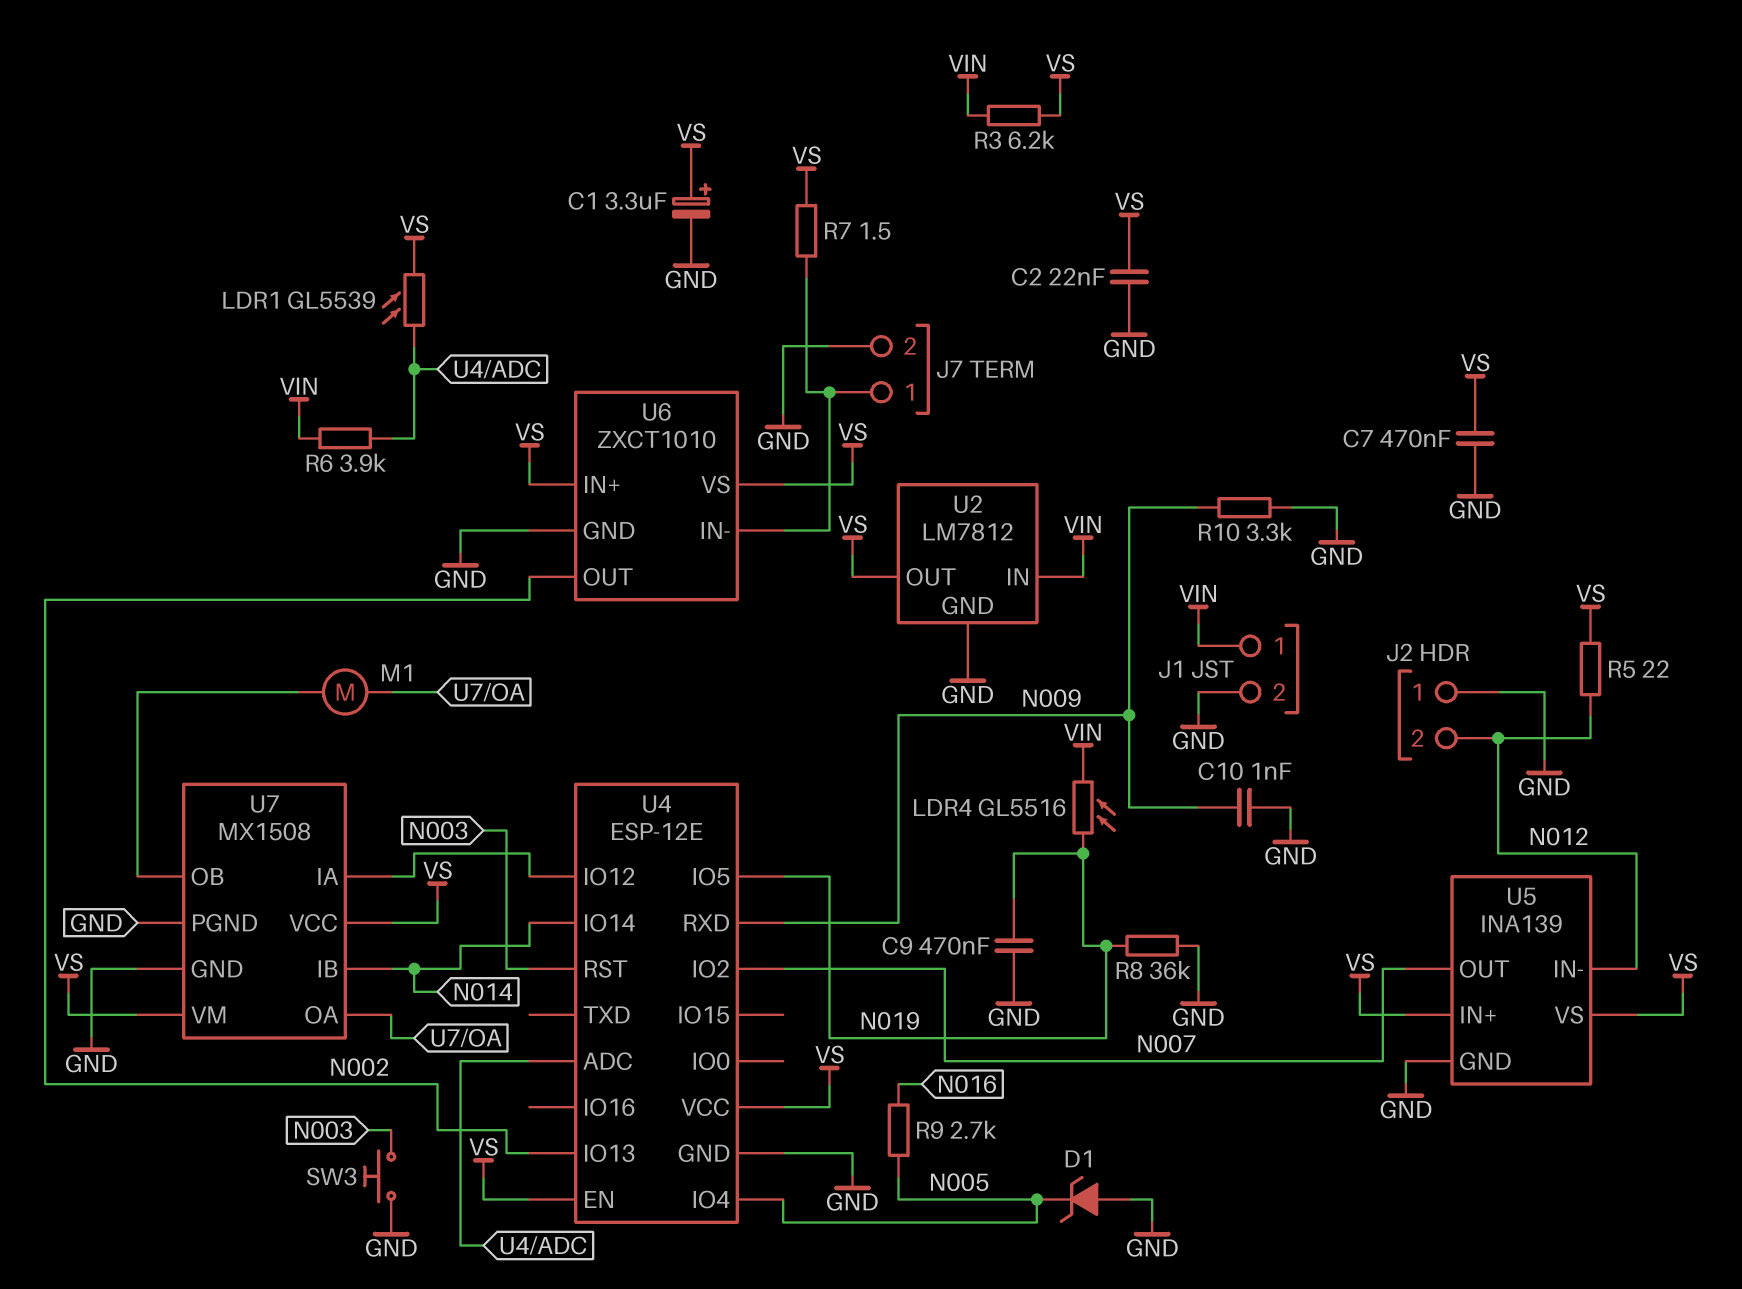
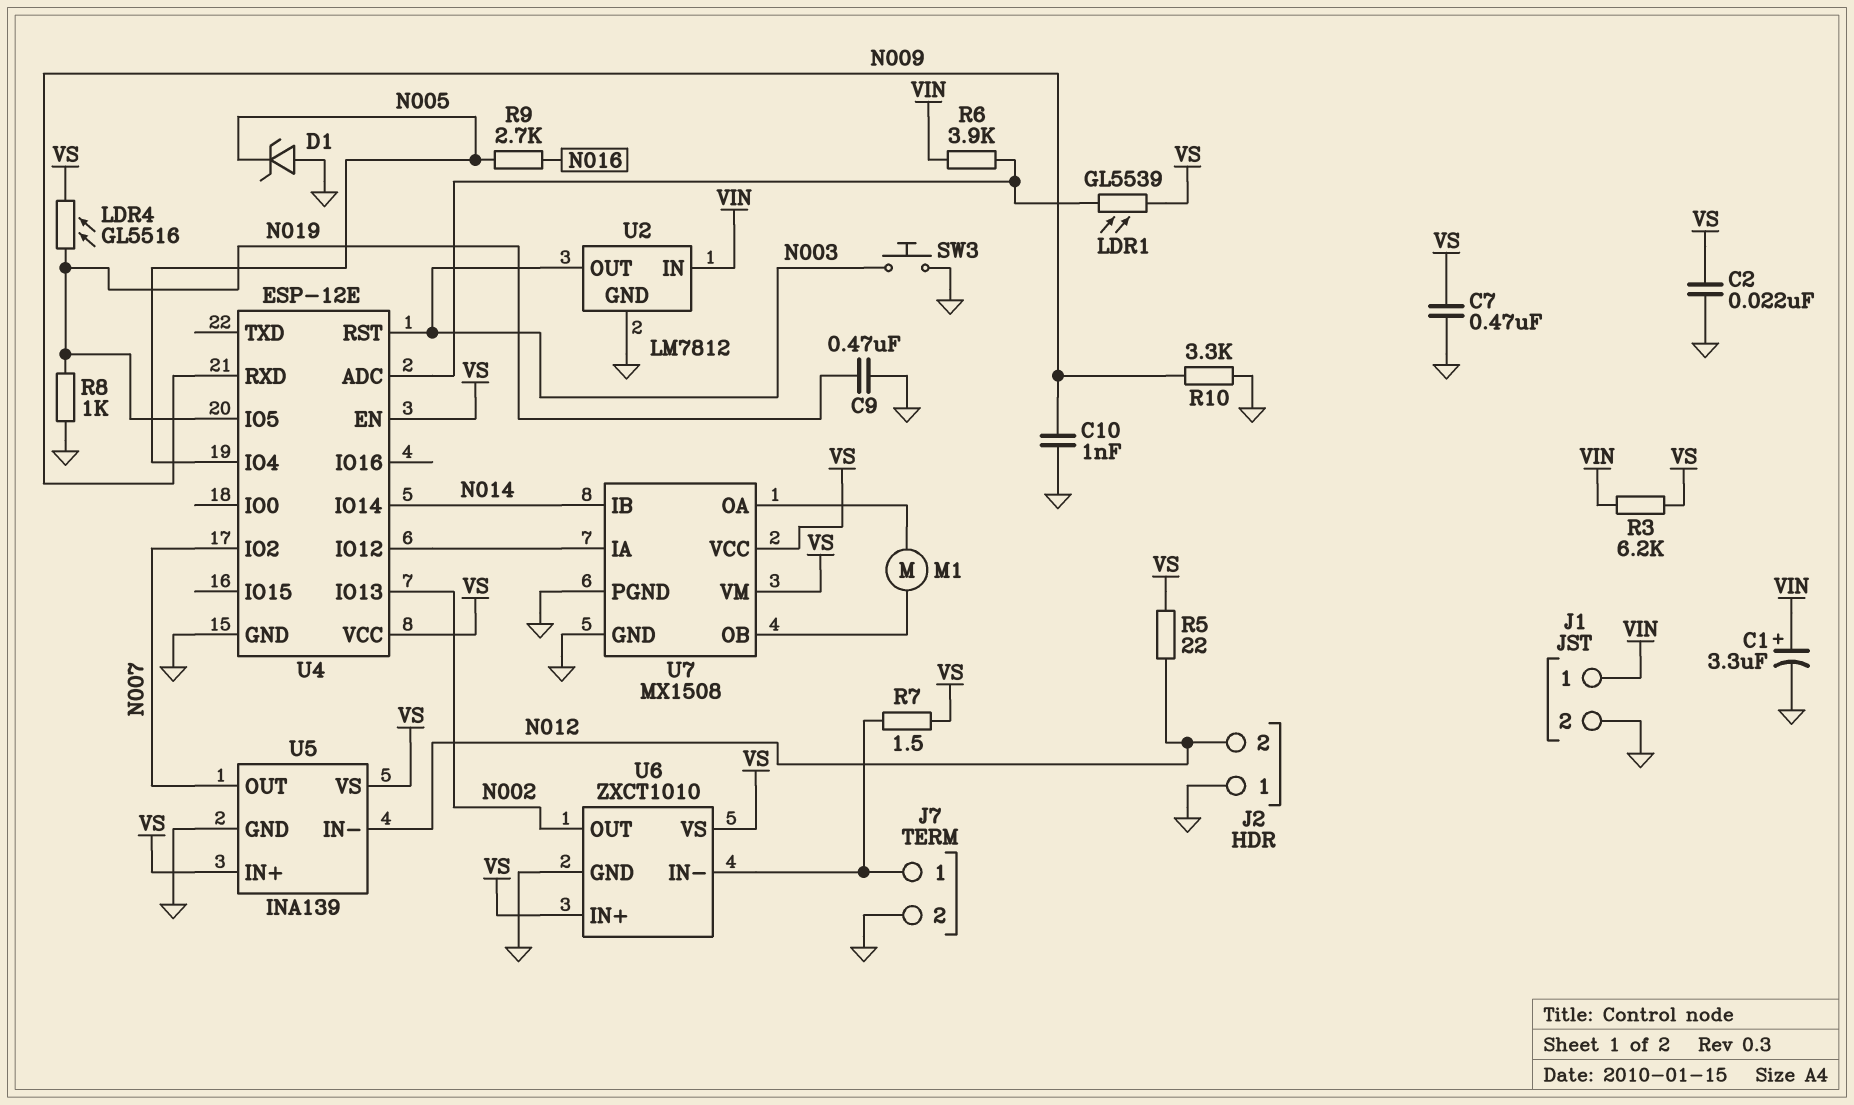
C1: 3.3uF (plus VS, minus GND) -> 3.3uF (plus VIN, minus GND)
LDR4: GL5516 (N019, VIN) -> GL5516 (N019, VS)
R8: 36k (GND, N019) -> 1k (GND, N019)
U2 pin OUT: VS -> N003

